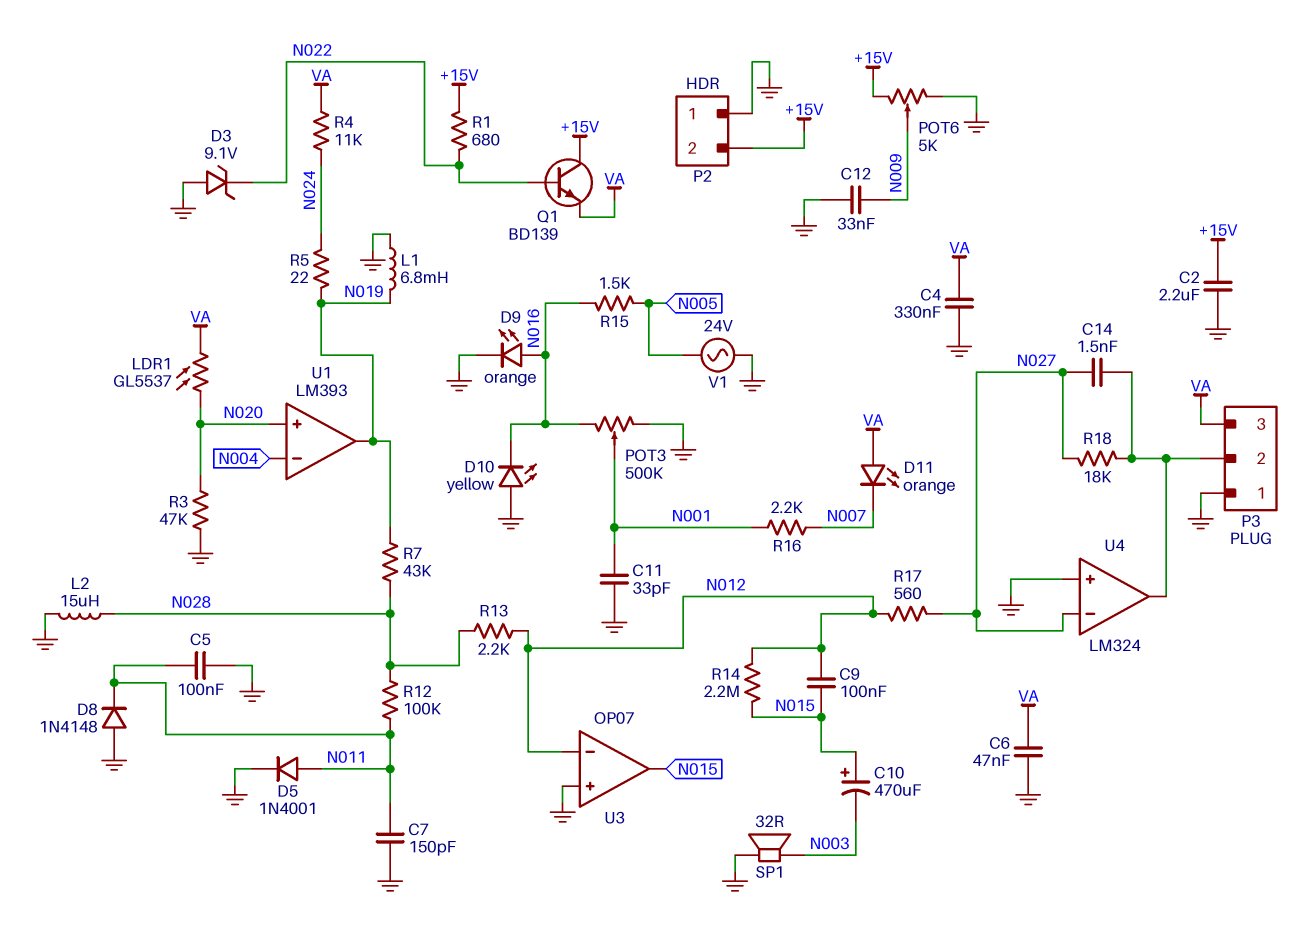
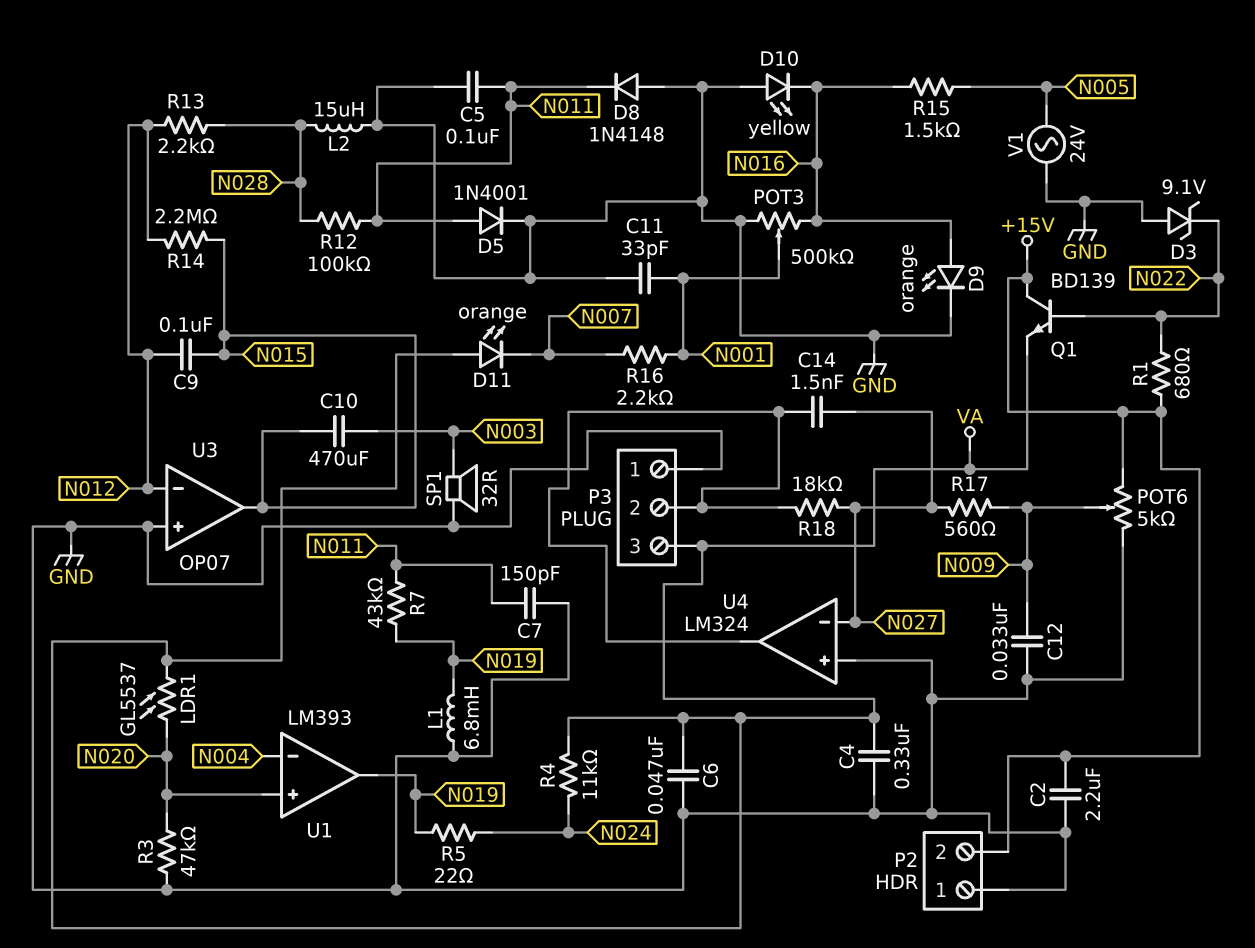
C10: 470uF (plus N015, minus N003) -> 470uF (N003, N015)
R7: 43k (N019, N028) -> 43k (N011, N019)
R17: 560 (N012, N027) -> 560 (N009, N027)

